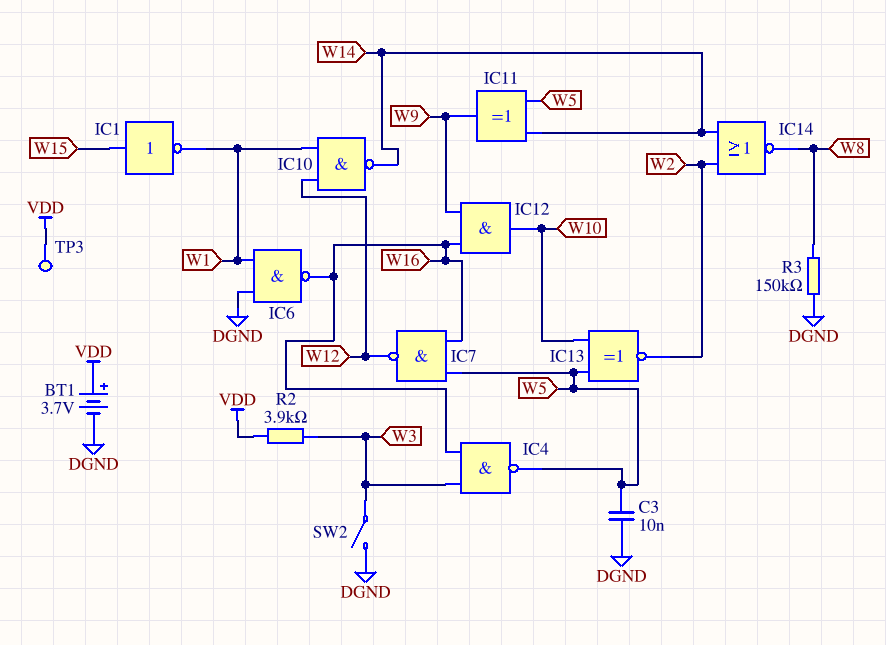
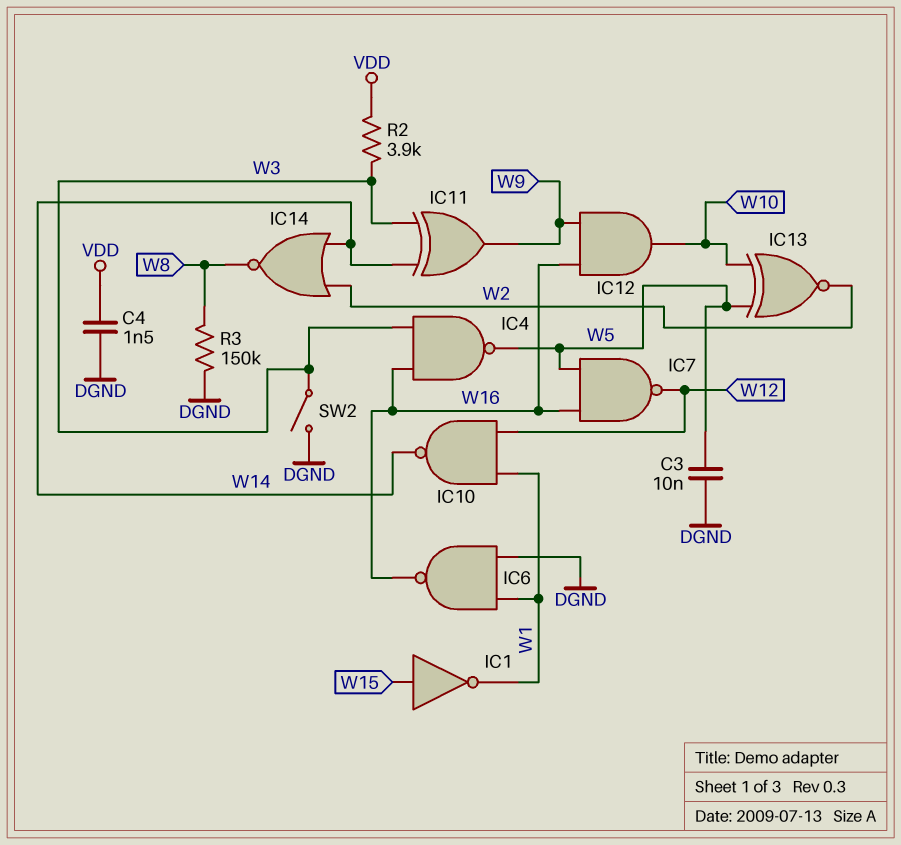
BT1: 3.7V (plus VDD, minus DGND) -> none
C4: none -> 1.5nF (DGND, VDD)
IC11: XOR (in W5, in W14, out W9) -> XOR (in W3, in W14, out W9)
TP3: test point (VDD) -> none

